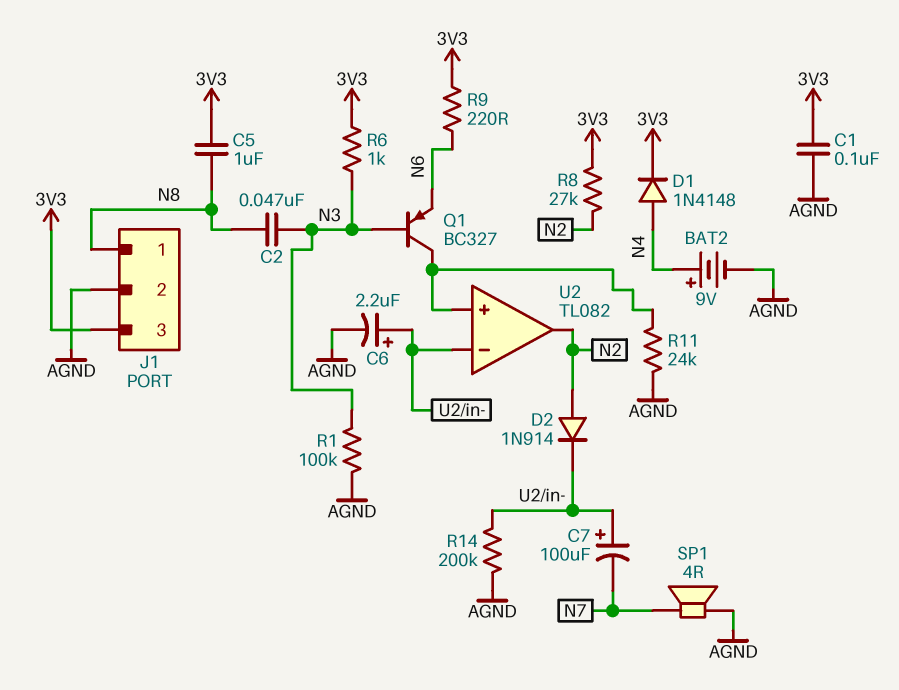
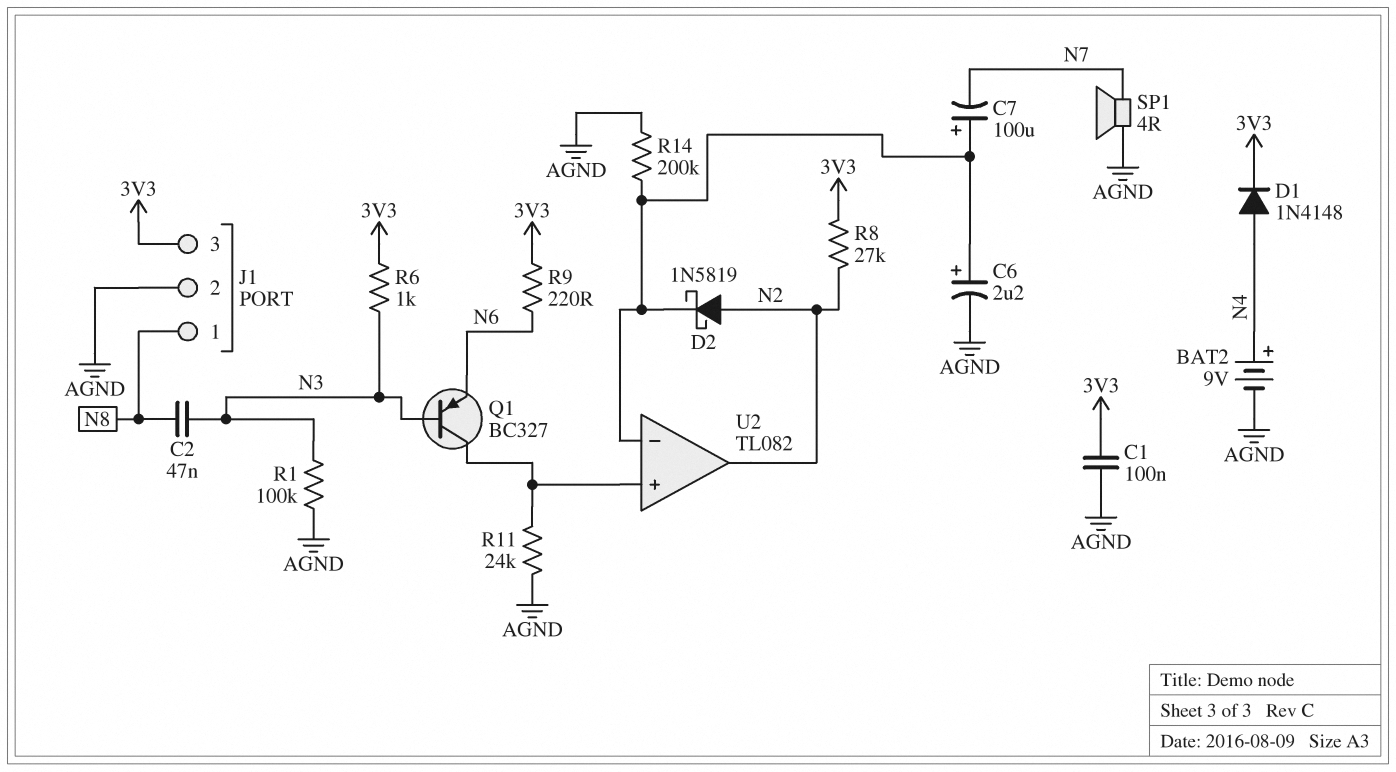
C5: 1uF (3V3, N8) -> none
D2: diode 1N914 (A N2, K U2/in-) -> schottky 1N5819 (A N2, K U2/in-)

